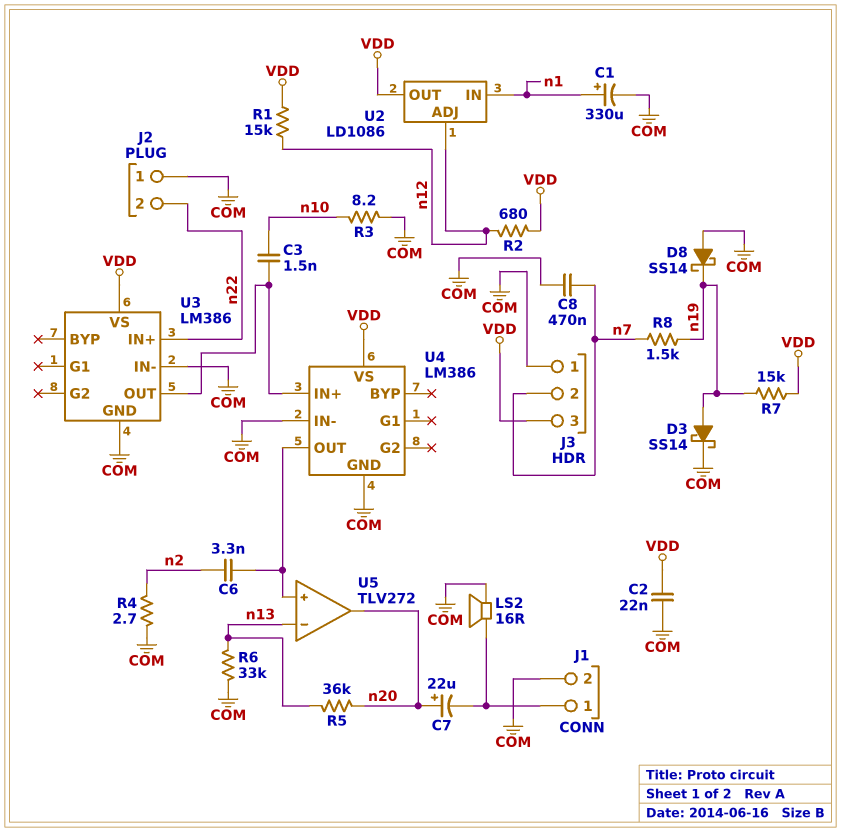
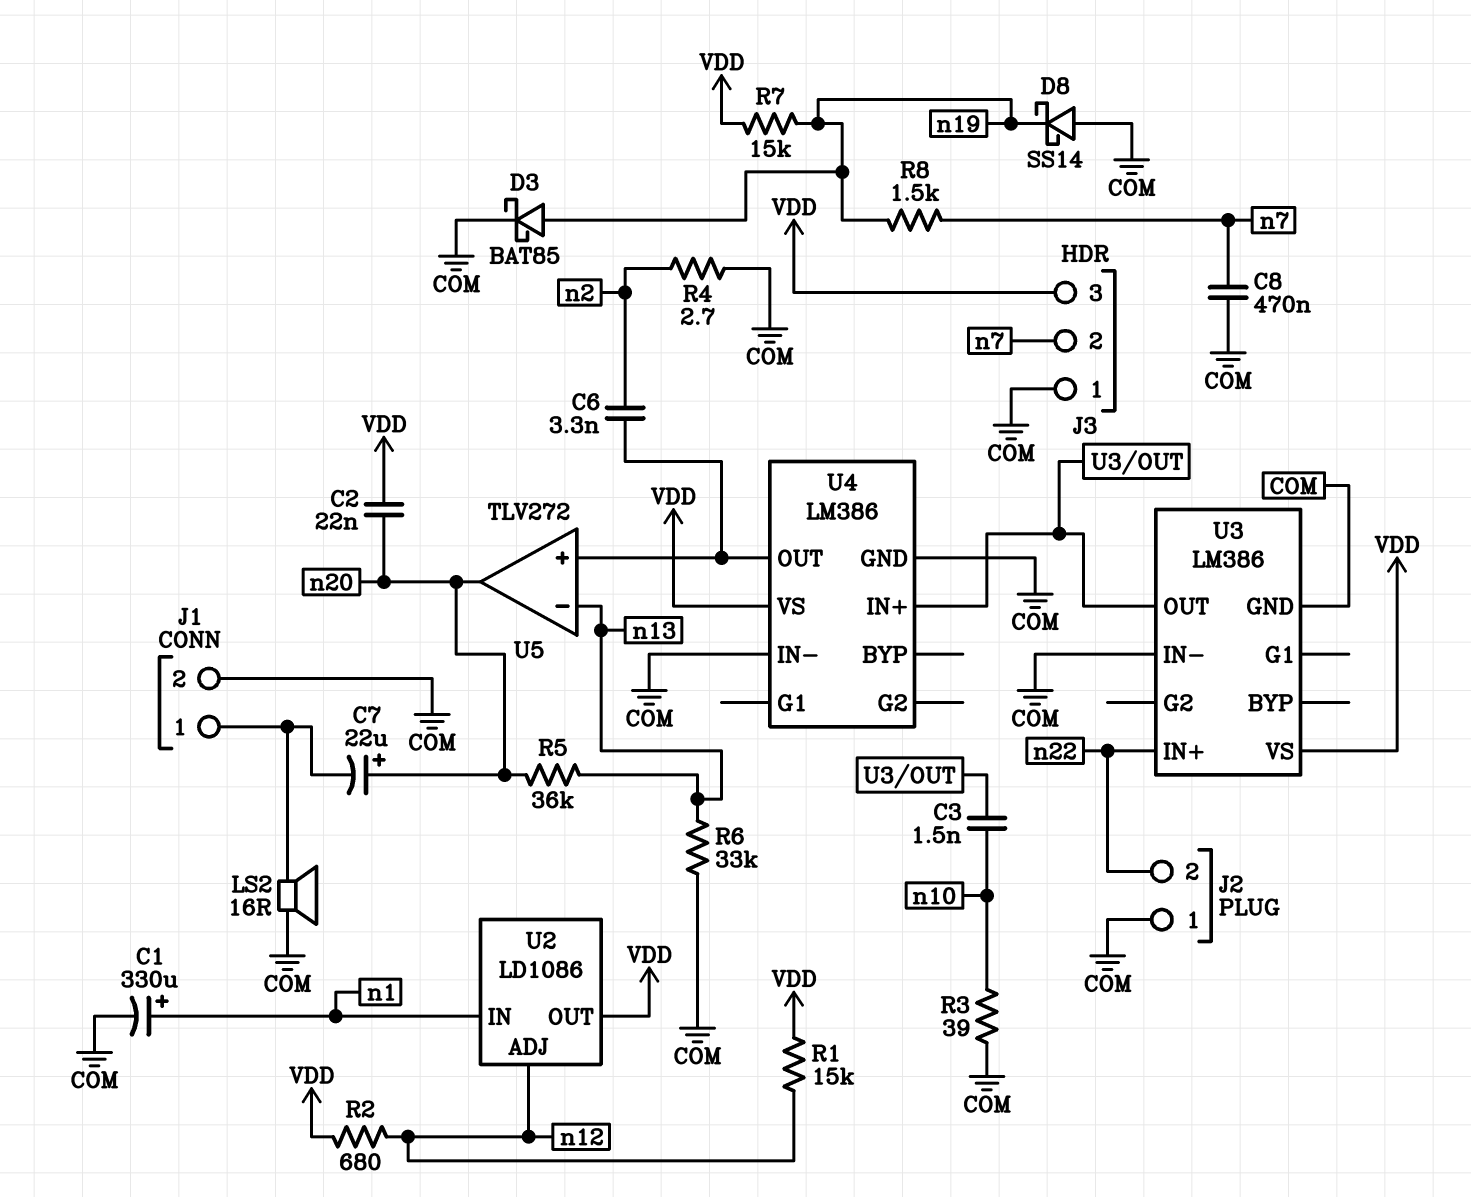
C2: 22nF (COM, VDD) -> 22nF (VDD, n20)
D3: schottky SS14 (A n19, K COM) -> schottky BAT85 (A n19, K COM)
R3: 8.2 (COM, n10) -> 39 (COM, n10)

